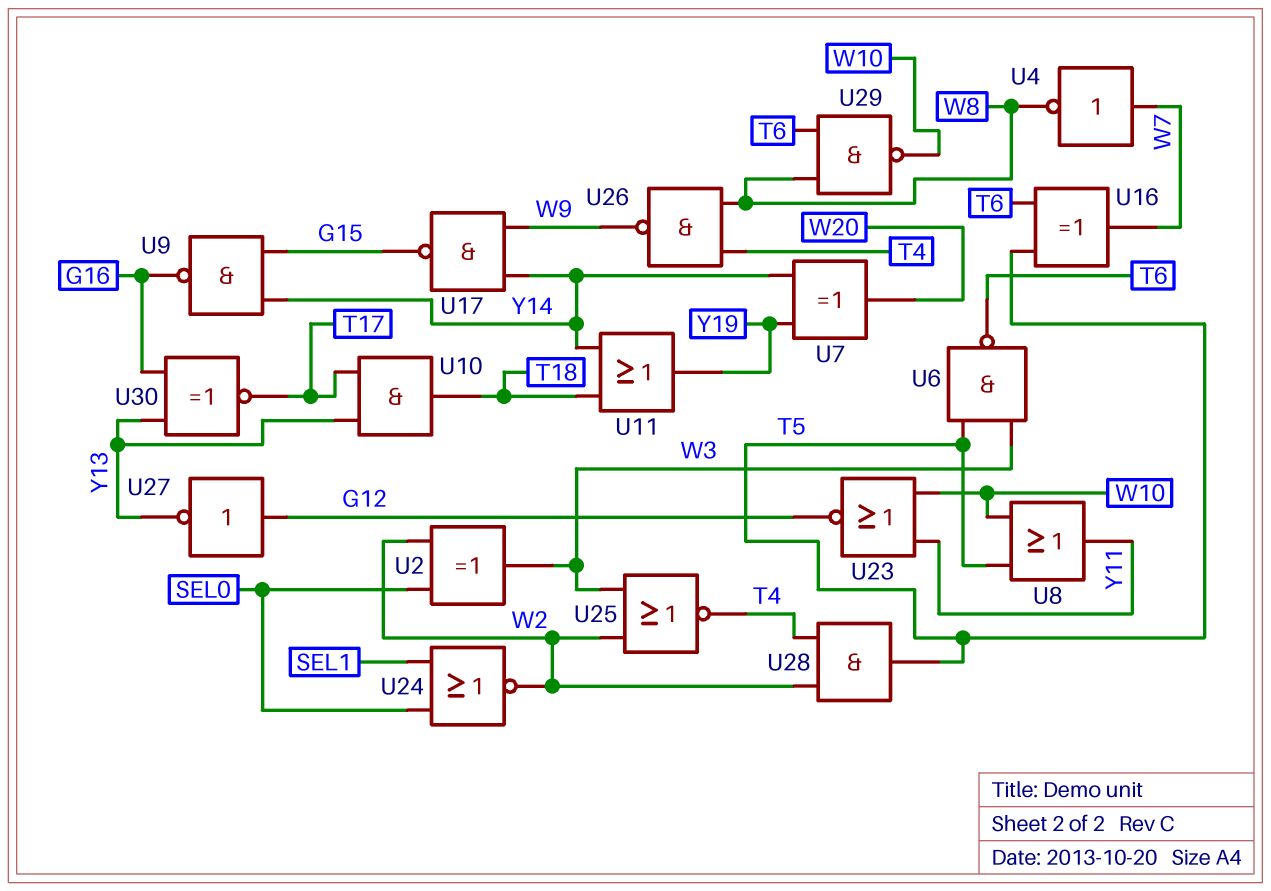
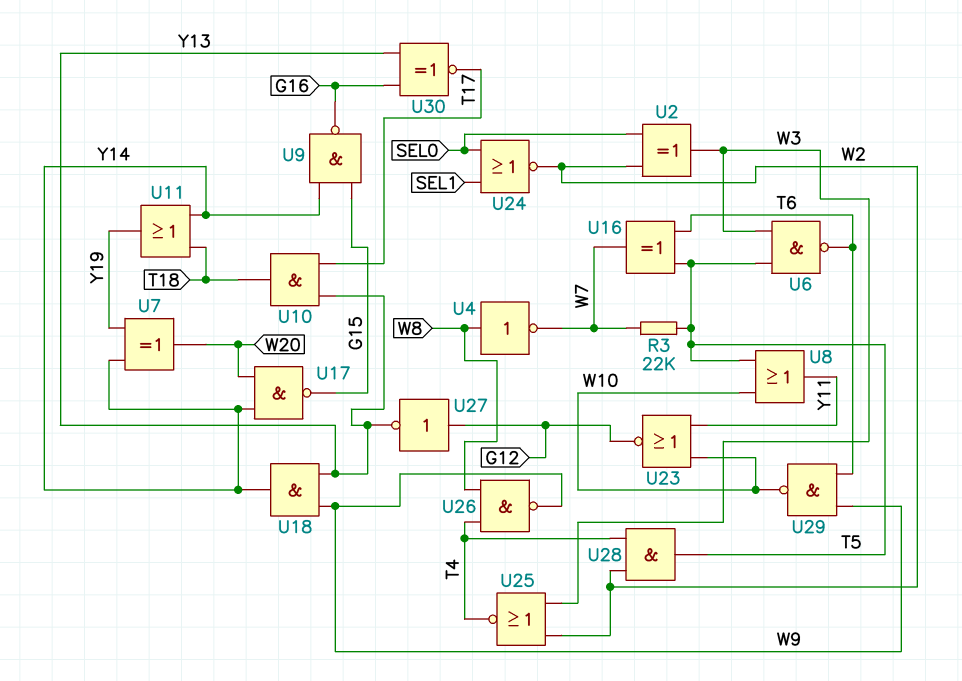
R3: none -> 22k (T5, W7)
U4: NOT (in W7, out W8) -> NOT (in W8, out W7)
U17: NAND (in W9, in Y14, out G15) -> NAND (in W20, in Y14, out G15)
U18: none -> AND (in W9, in Y13, out Y14)
U29: NAND (in T6, in W8, out W10) -> NAND (in T6, in W9, out W10)

